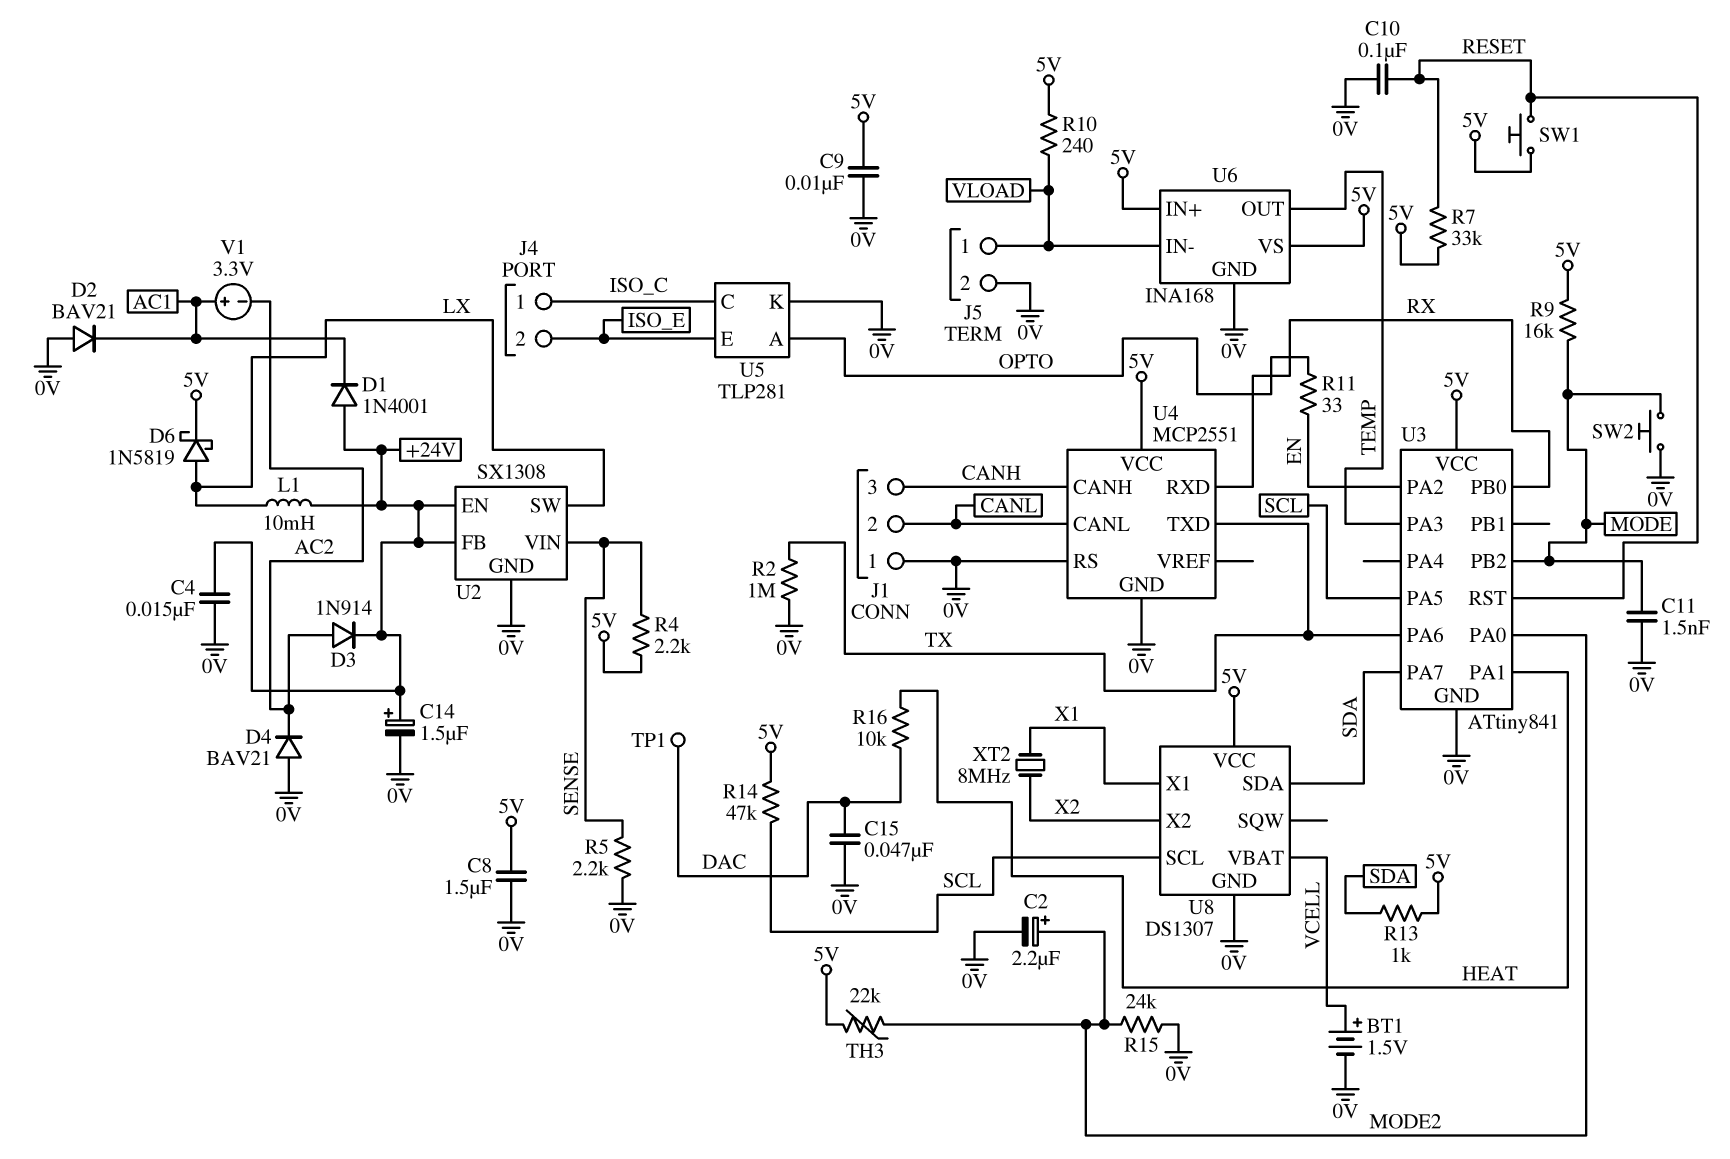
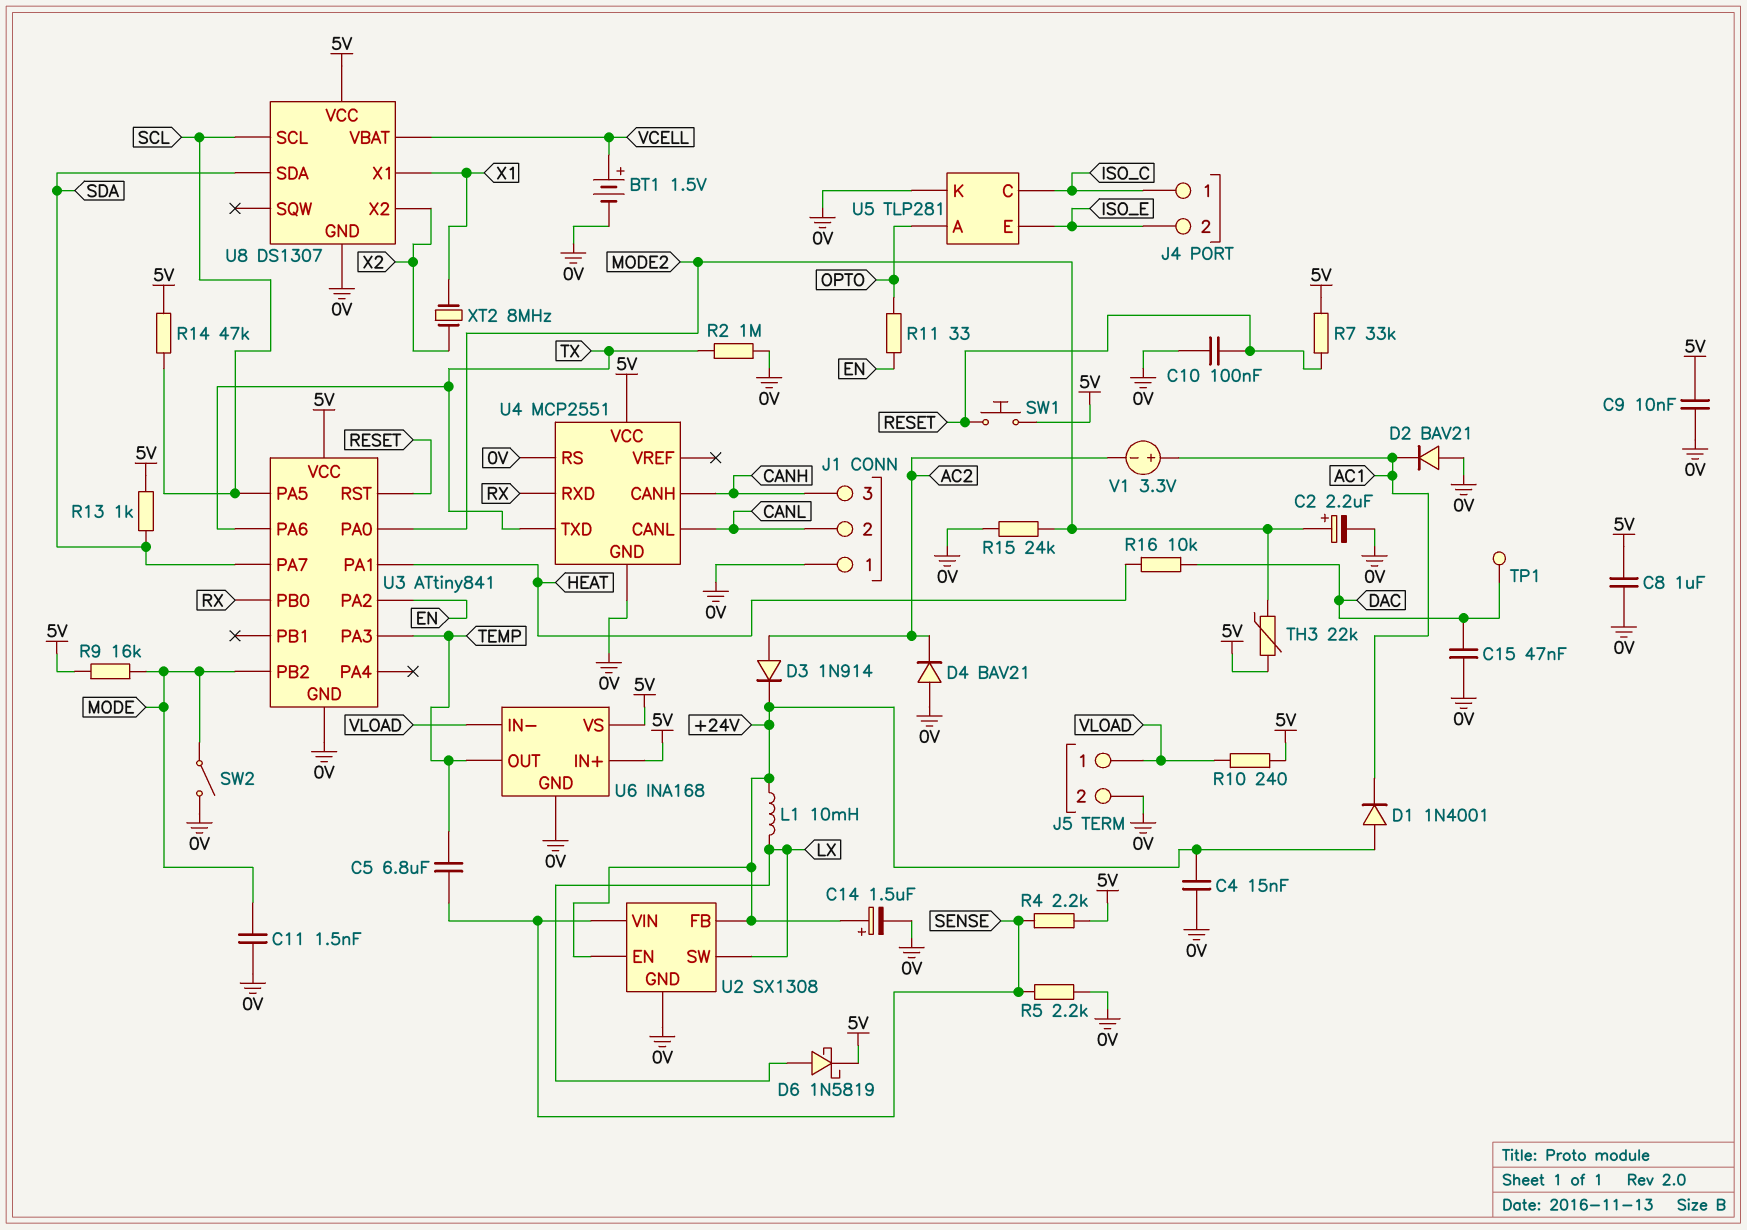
C5: none -> 6.8uF (SENSE, TEMP)
C8: 1.5uF (0V, 5V) -> 1uF (0V, 5V)
SW2: button (0V, MODE) -> switch (0V, MODE)

